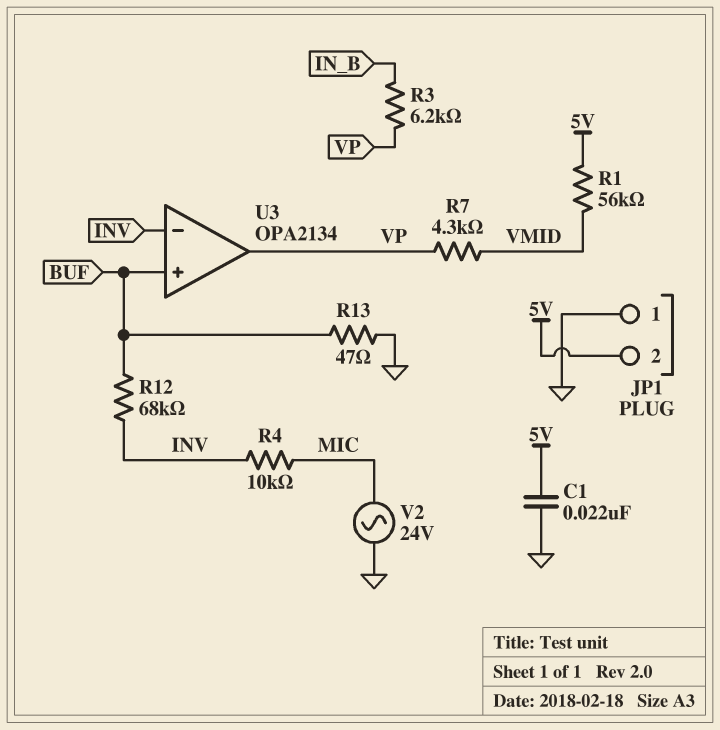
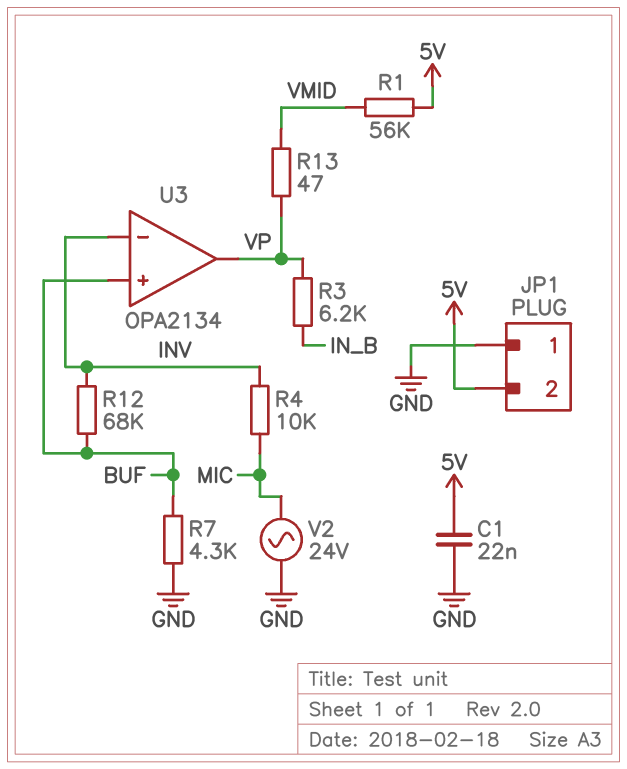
R7: 4.3k (VMID, VP) -> 4.3k (BUF, GND)
R13: 47 (BUF, GND) -> 47 (VMID, VP)

